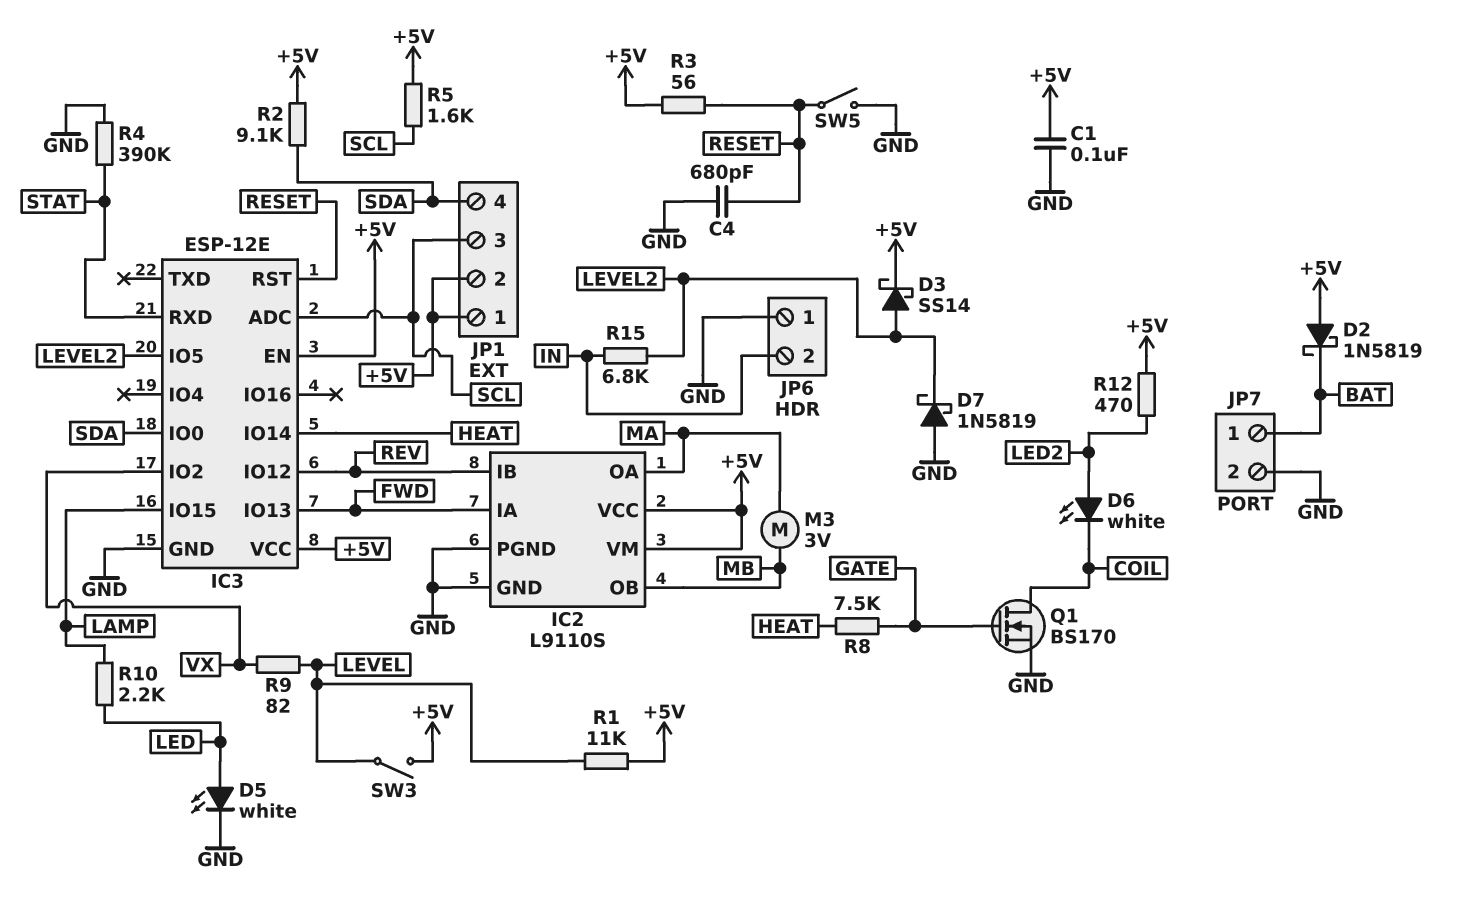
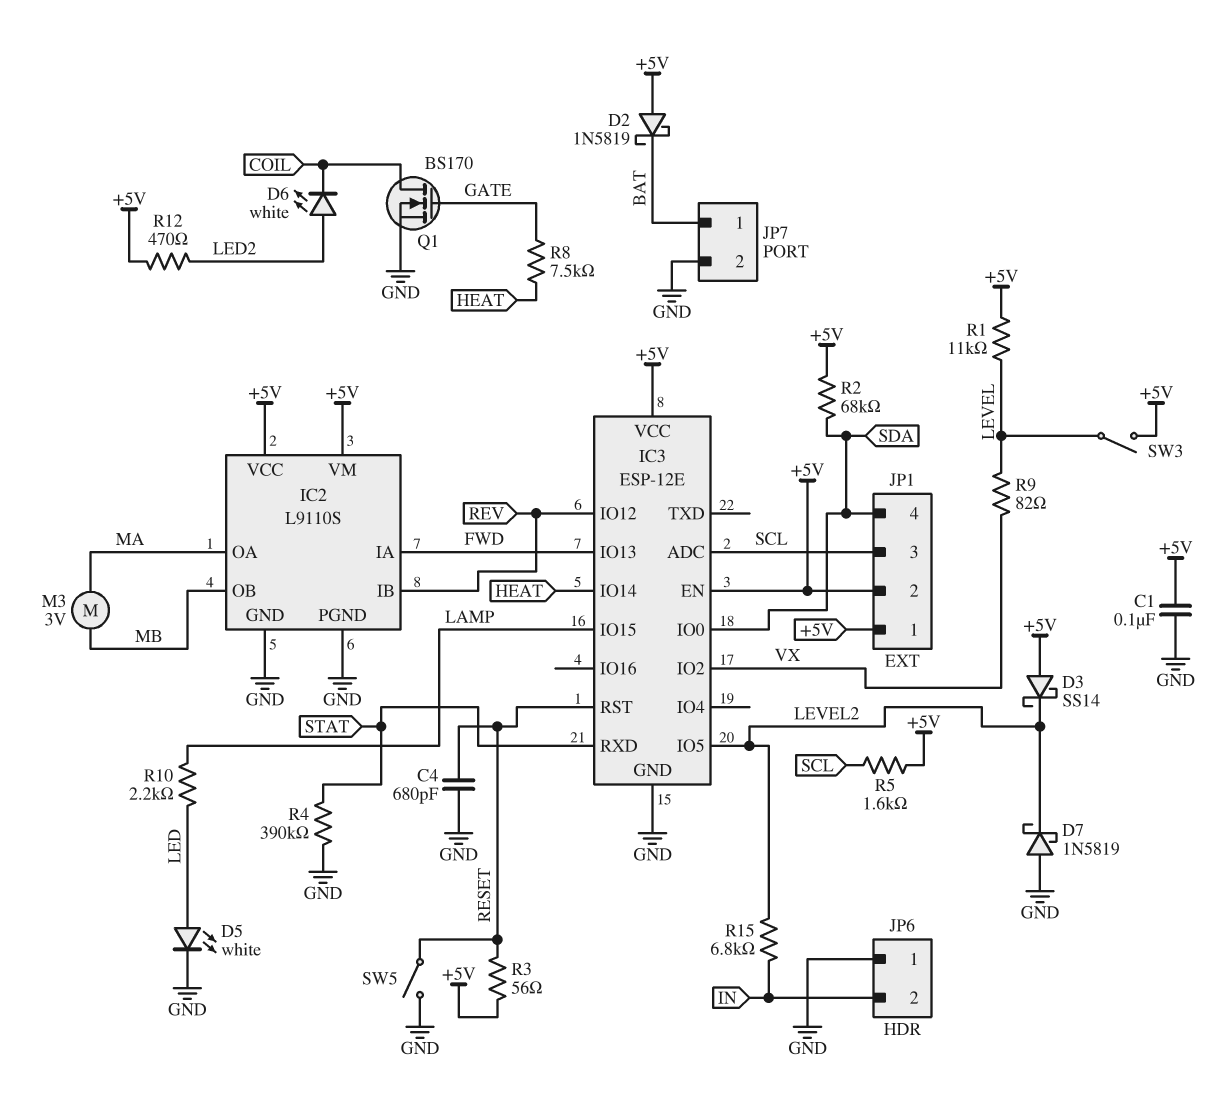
D3: schottky SS14 (A LEVEL2, K +5V) -> schottky SS14 (A +5V, K LEVEL2)
R2: 9.1k (+5V, SDA) -> 68k (+5V, SDA)

